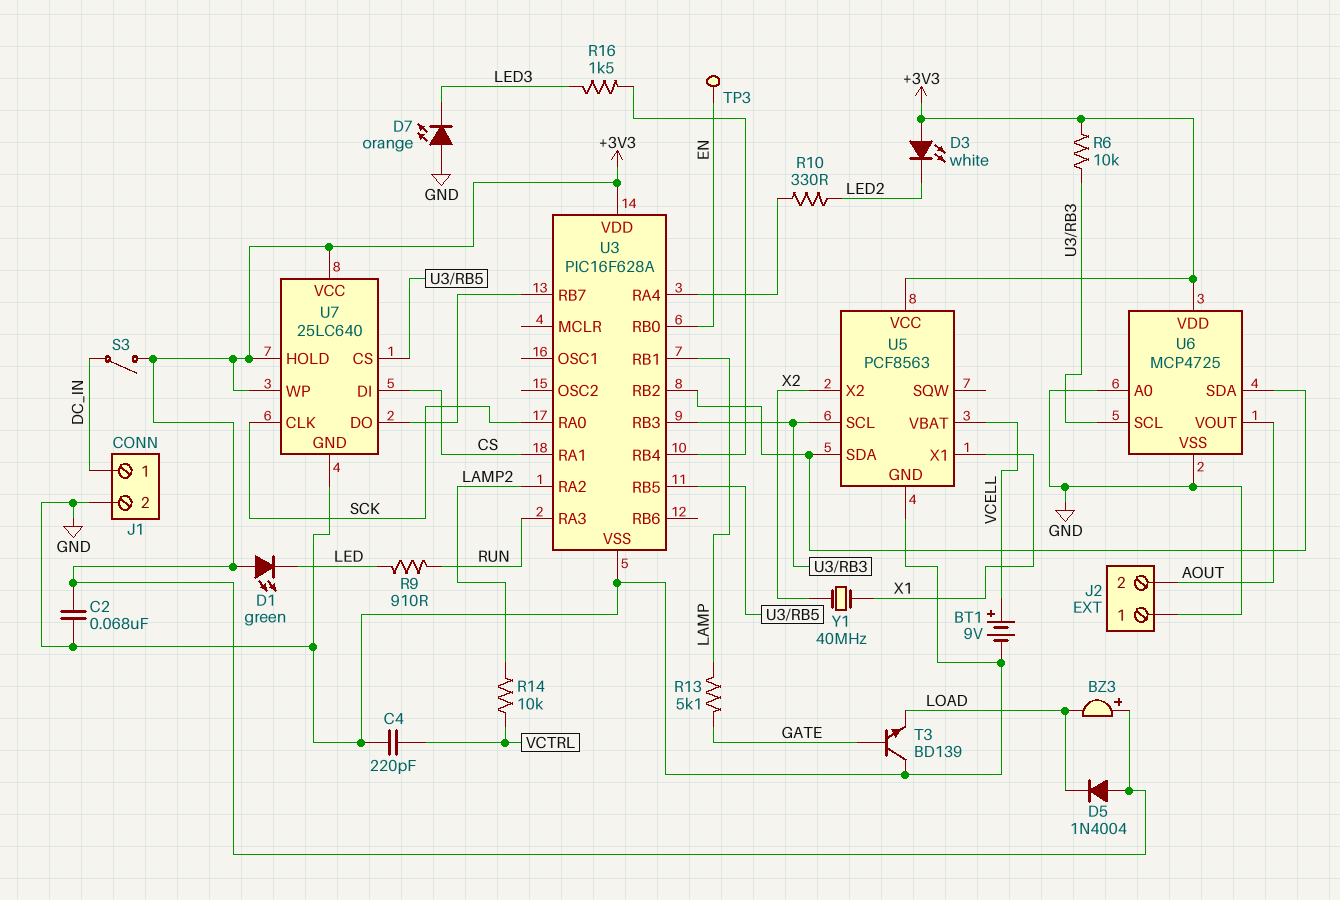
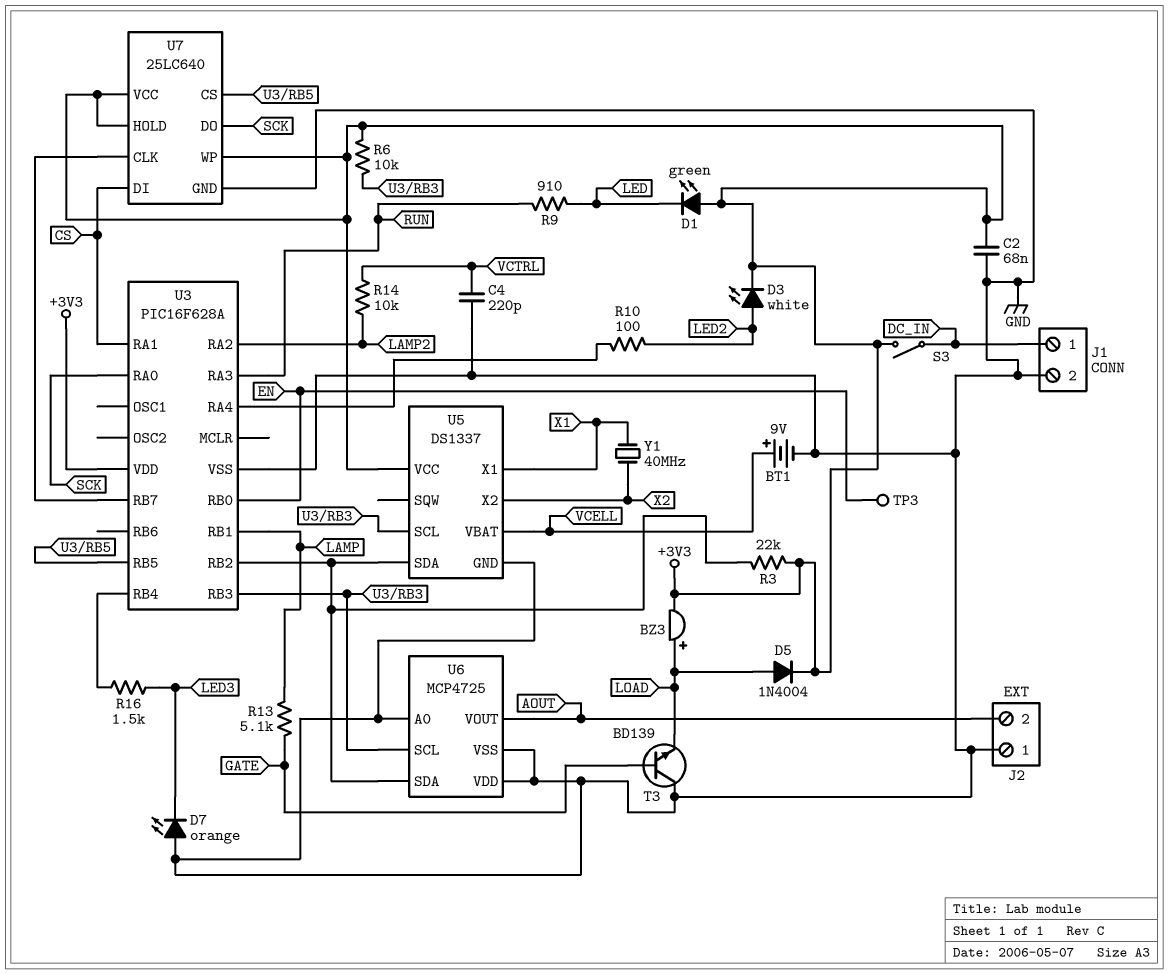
BZ3: buzzer (plus +3V3, minus LOAD) -> buzzer (plus LOAD, minus +3V3)
D3: LED white (A +3V3, K LED2) -> LED white (A LED2, K +3V3)
D5: diode 1N4004 (A +3V3, K LOAD) -> diode 1N4004 (A LOAD, K +3V3)
R3: none -> 22k (+3V3, U3/RB2)
R10: 330 (LED2, U3/RA4) -> 100 (LED2, U3/RA4)
U5: PCF8563 -> DS1337
U6 pin VDD: +3V3 -> GND
U7 pin CLK: SCK -> U3/RB7
U7 pin DO: U3/RB7 -> SCK

